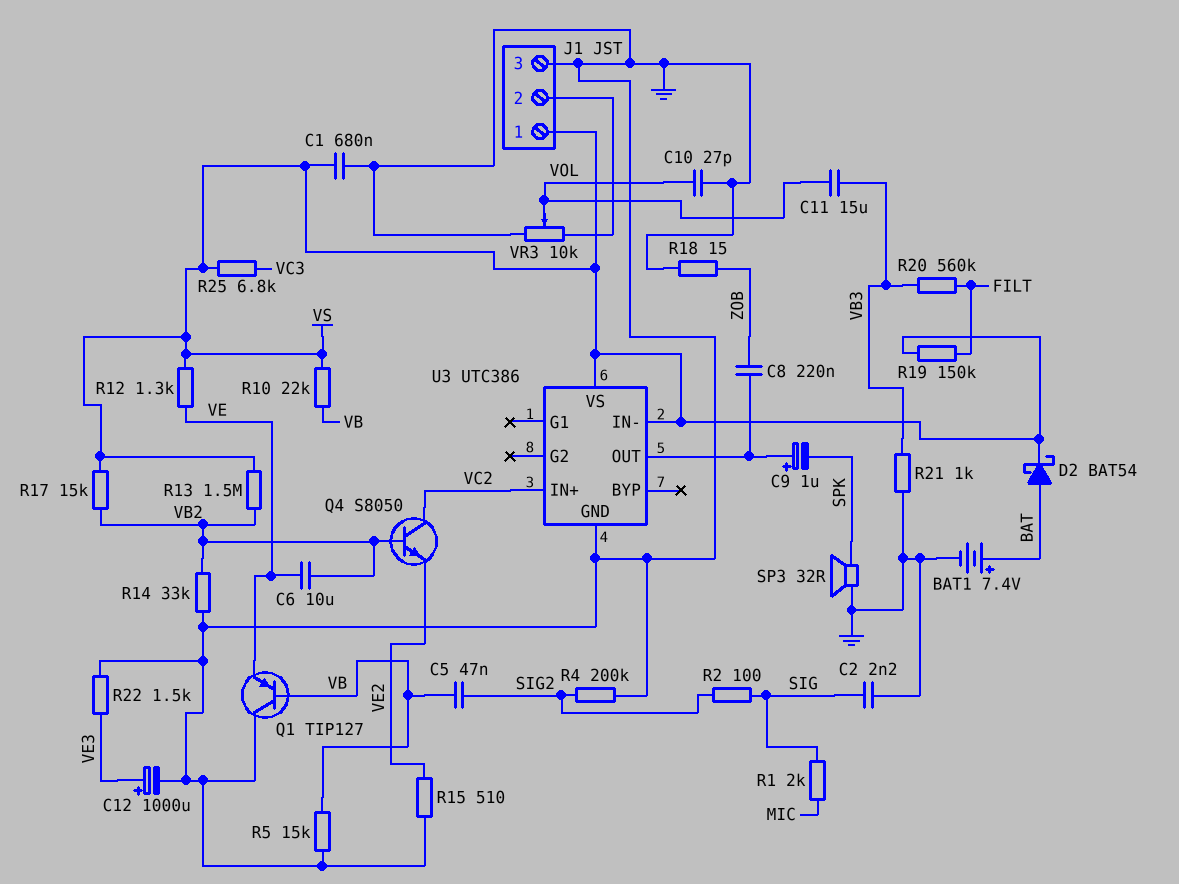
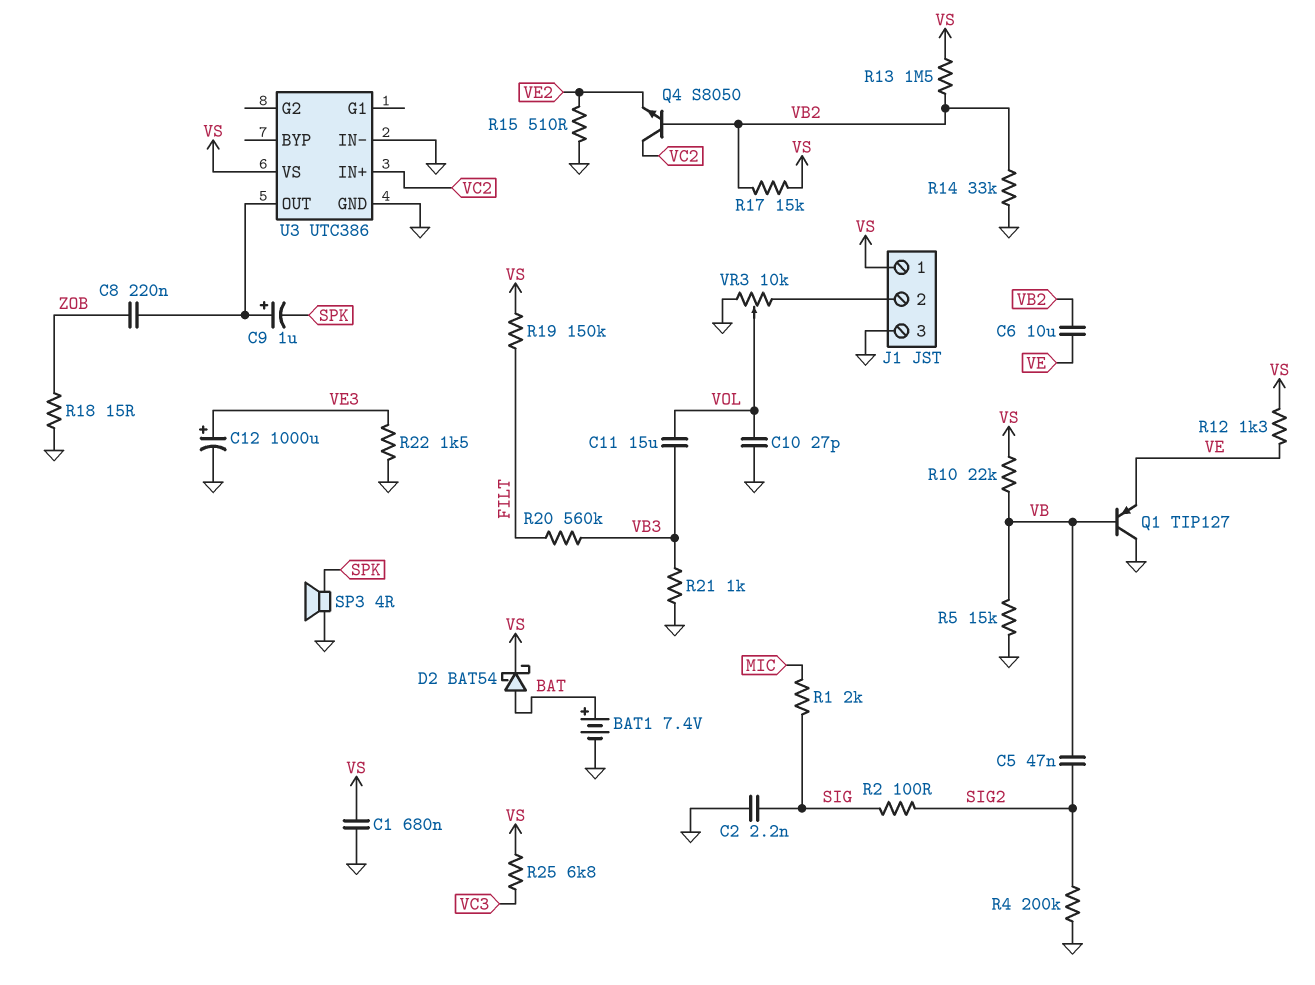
SP3: speaker 32R (GND, SPK) -> speaker 4R (GND, SPK)
U3 pin IN-: VS -> GND

